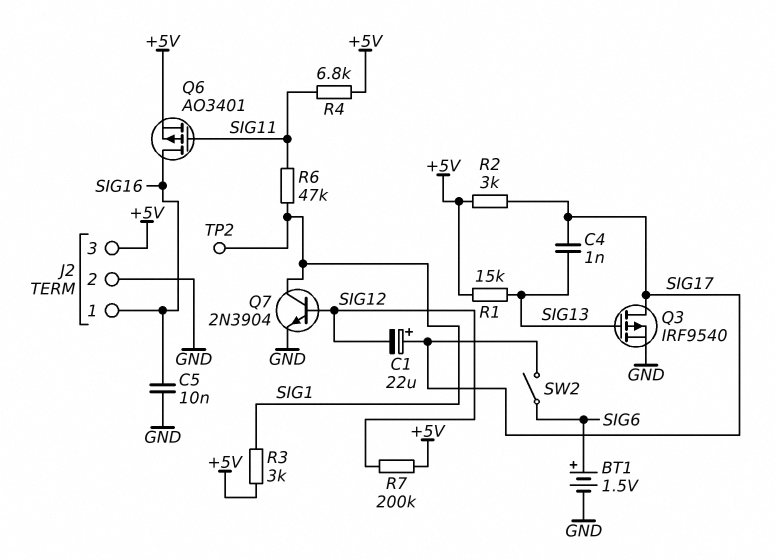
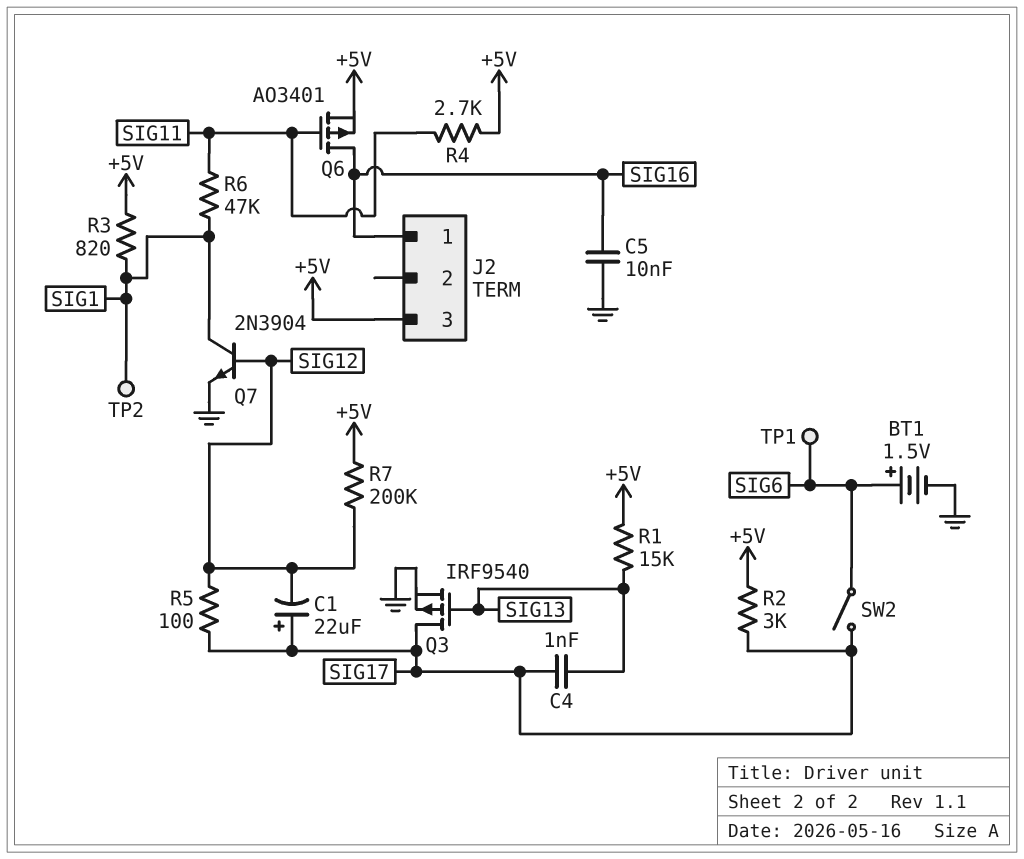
J2 pin 2: GND -> none
R3: 3k (+5V, SIG1) -> 820 (+5V, SIG1)
R4: 6.8k (+5V, SIG11) -> 2.7k (+5V, SIG11)
R5: none -> 100 (SIG12, SIG17)
TP1: none -> test point (SIG6)

